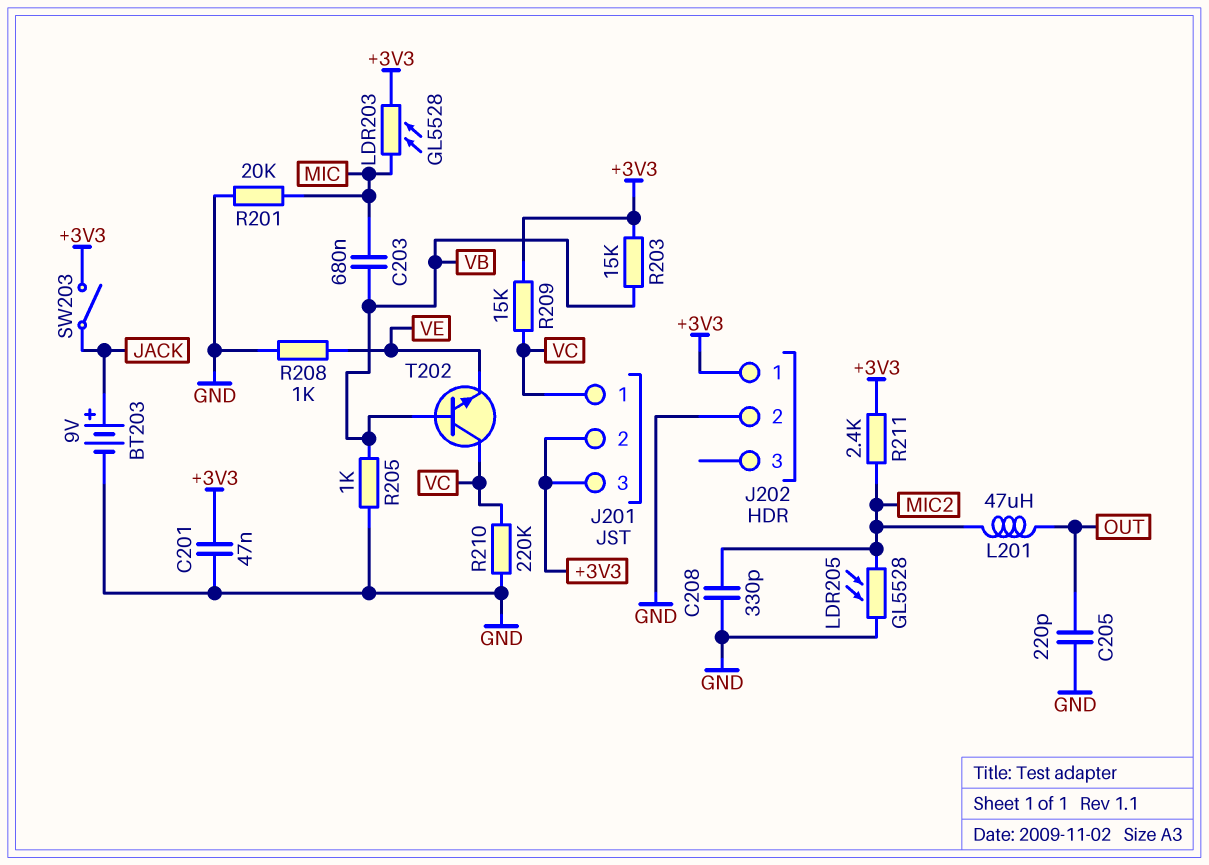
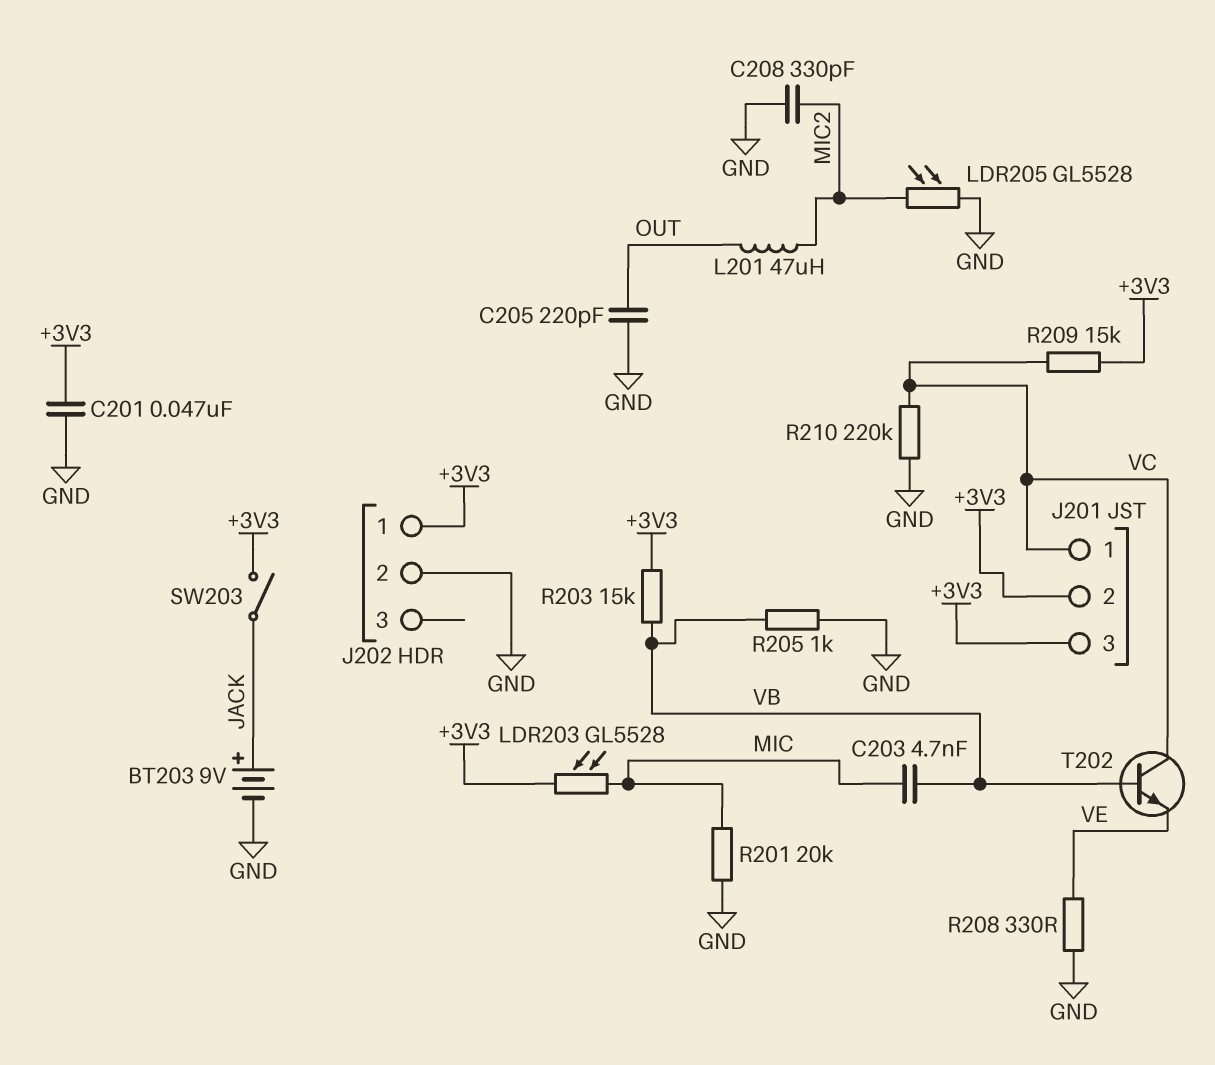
C203: 680nF (MIC, VB) -> 4.7nF (MIC, VB)
R208: 1k (GND, VE) -> 330 (GND, VE)
R211: 2.4k (+3V3, MIC2) -> none

